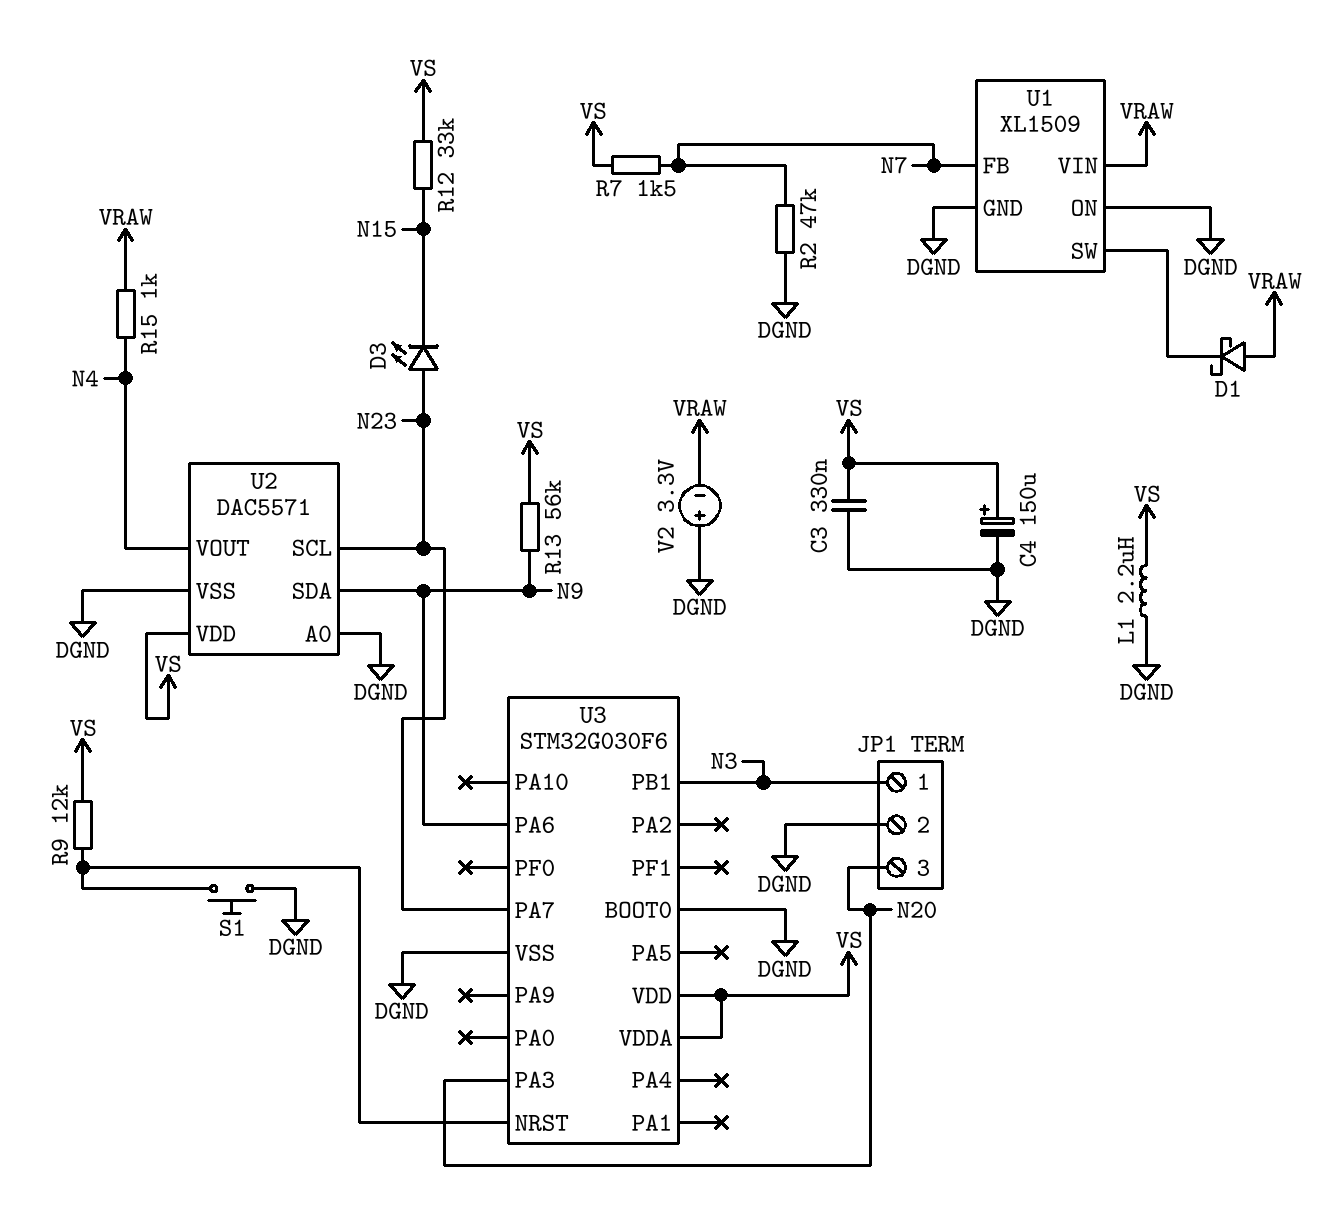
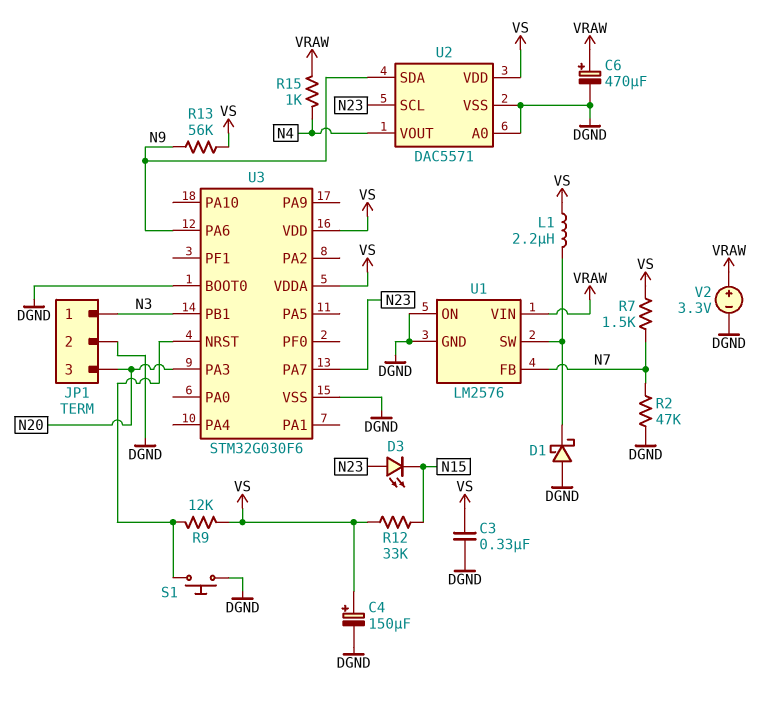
C6: none -> 470uF (plus VRAW, minus DGND)
D1: schottky (A VRAW, K U1/SW) -> schottky (A DGND, K U1/SW)
L1: 2.2uH (DGND, VS) -> 2.2uH (U1/SW, VS)
U1: XL1509 -> LM2576
V2: 3.3V (plus DGND, minus VRAW) -> 3.3V (plus VRAW, minus DGND)

